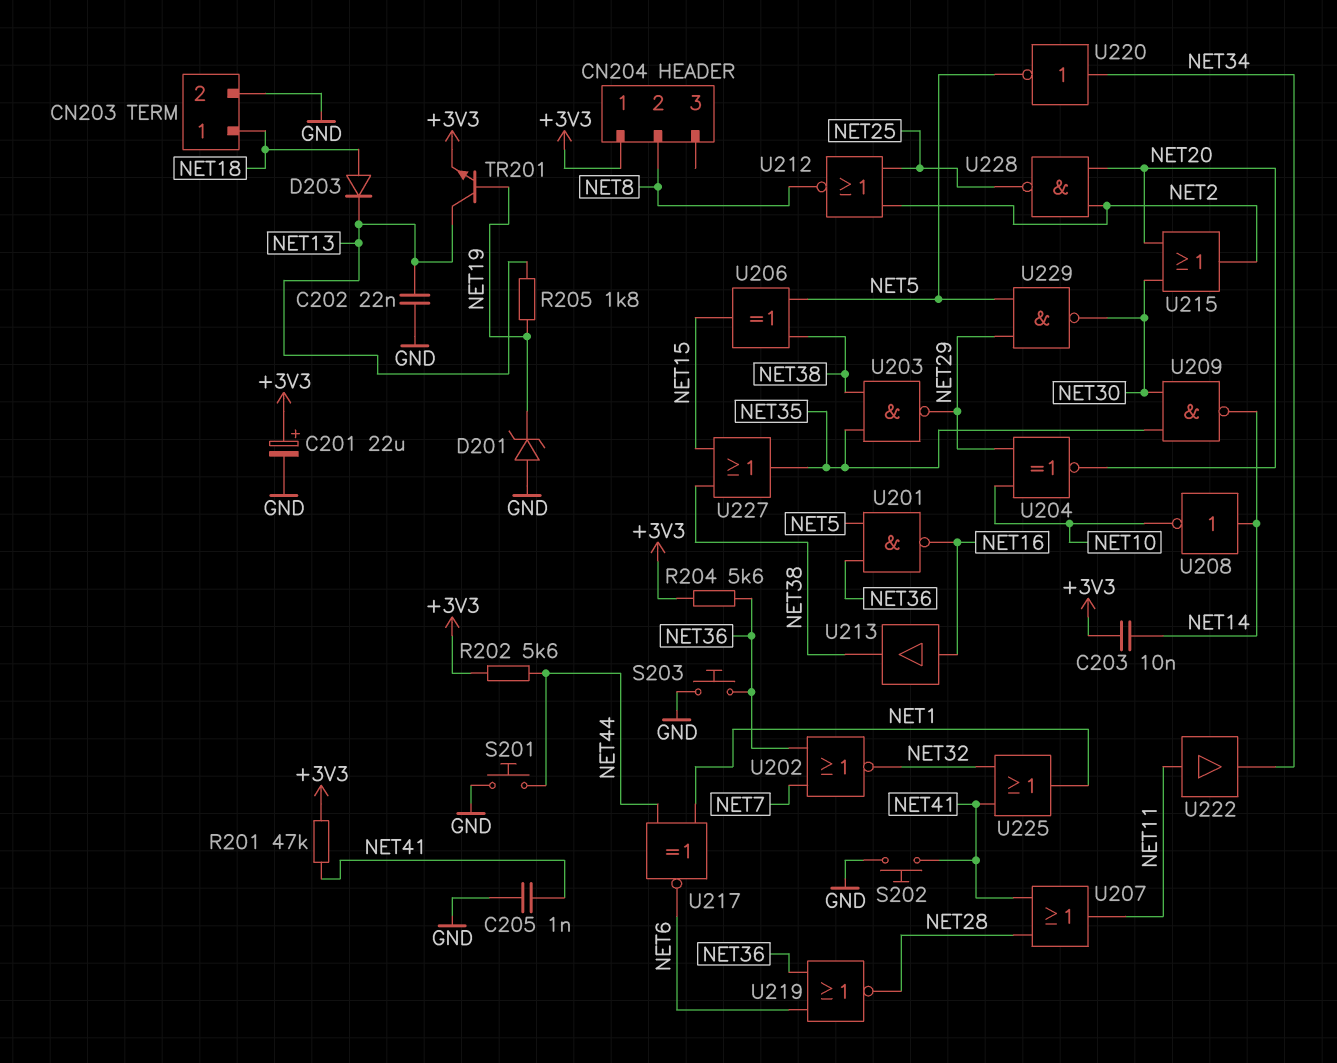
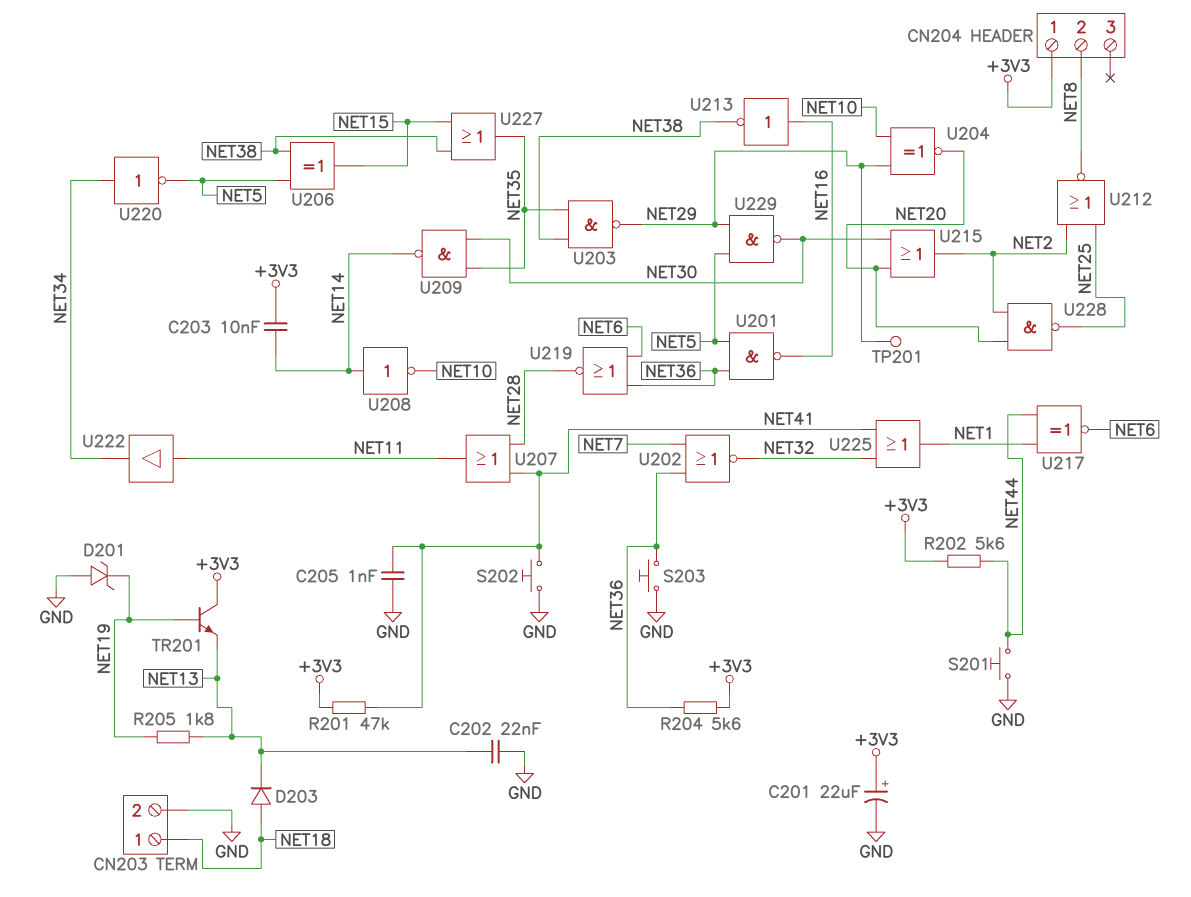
TP201: none -> test point (NET29)
TR201: NPN (B NET19, C NET13, E +3V3) -> NPN (B NET19, C +3V3, E NET13)
U213: buffer (in NET16, out NET38) -> NOT (in NET16, out NET38)

